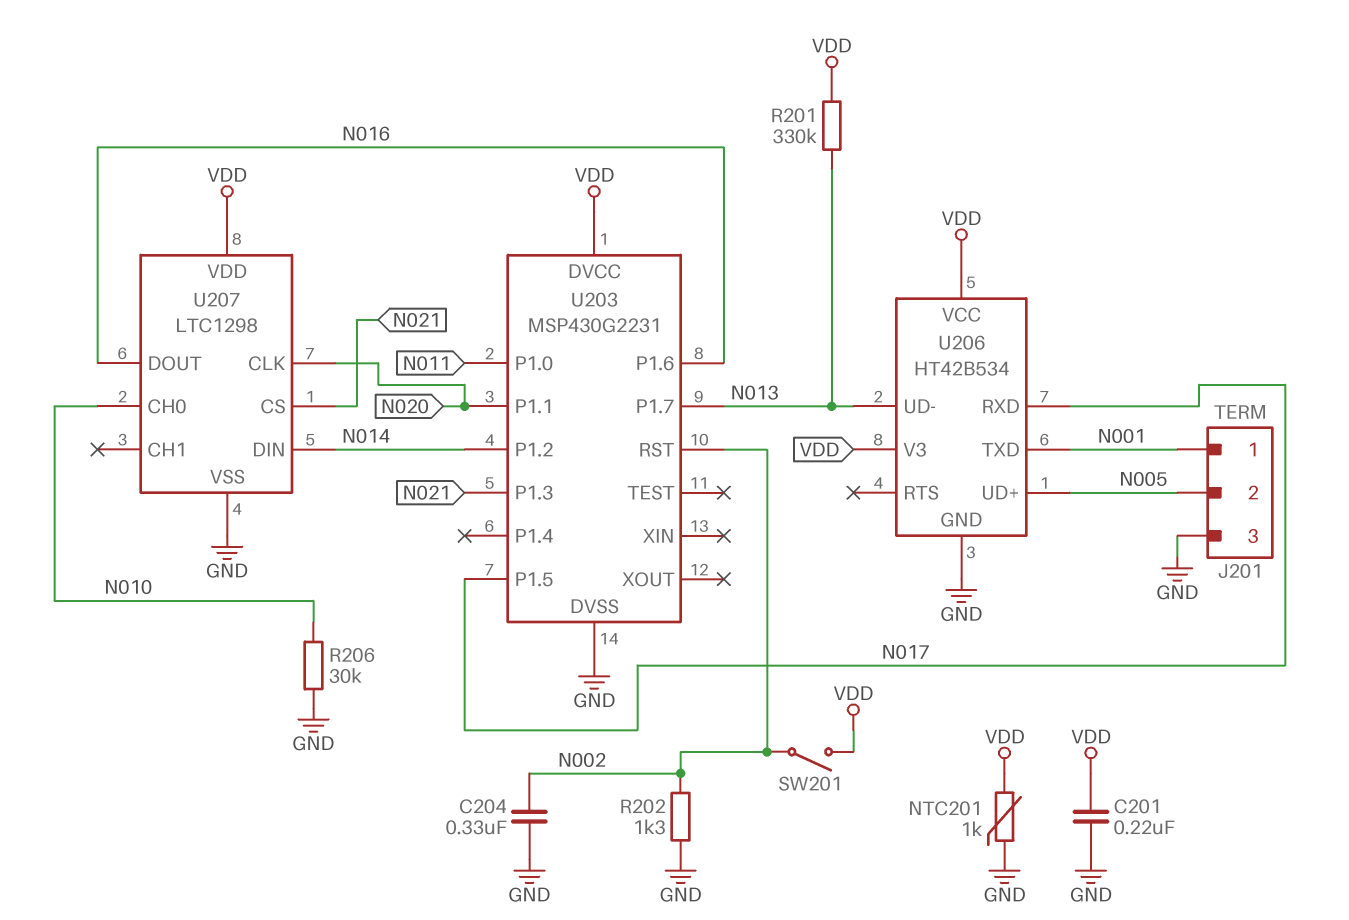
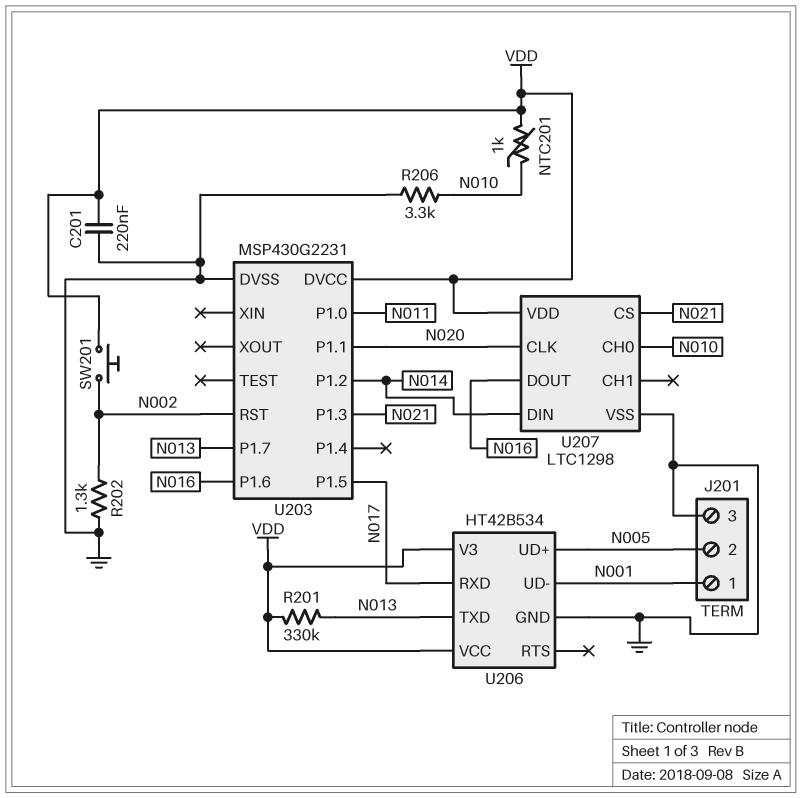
C204: 330nF (GND, N002) -> none
NTC201: 1k (GND, VDD) -> 1k (N010, VDD)
R206: 30k (GND, N010) -> 3.3k (GND, N010)
SW201: switch (N002, VDD) -> button (N002, VDD)
U206 pin TXD: N001 -> N013
U206 pin UD-: N013 -> N001

